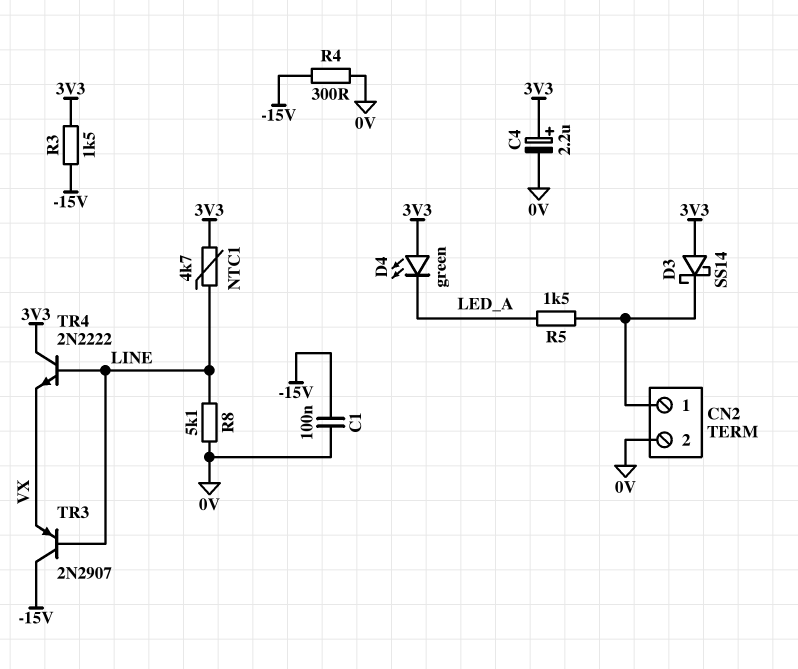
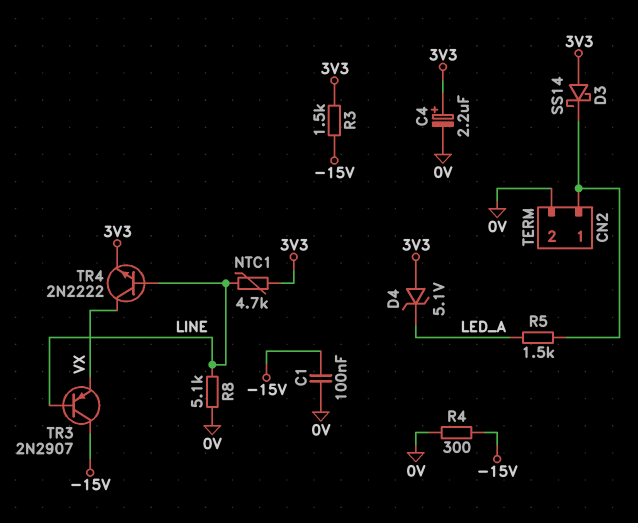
D4: LED green (A 3V3, K LED_A) -> zener 5.1V (A 3V3, K LED_A)
TR4: NPN 2N2222 (B LINE, C 3V3, E VX) -> NPN 2N2222 (B LINE, C VX, E 3V3)

